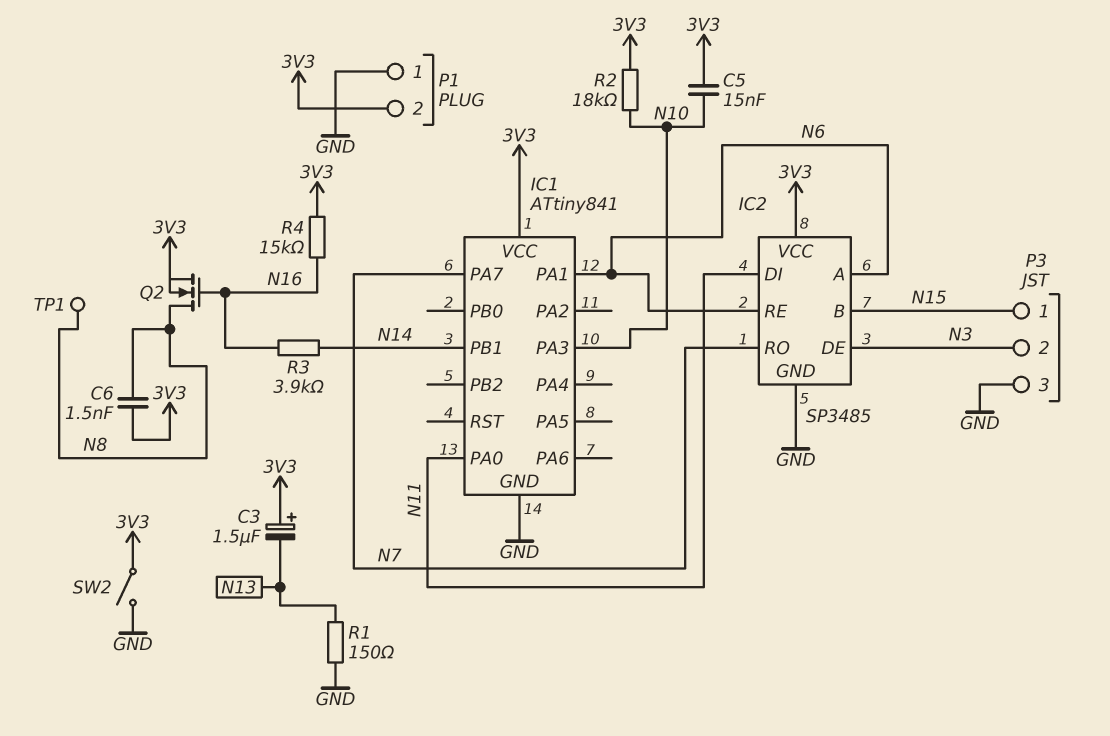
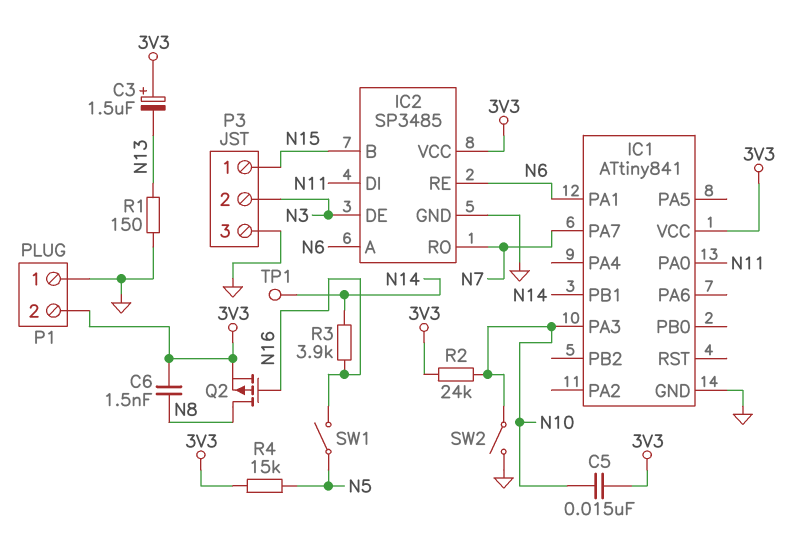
Q2: NMOS (G N16, D N8, S 3V3) -> PMOS (G N16, D N8, S 3V3)
R2: 18k (3V3, N10) -> 24k (3V3, N10)
R4: 15k (3V3, N16) -> 15k (3V3, N5)
SW1: none -> switch (N5, N16)
SW2: switch (3V3, GND) -> switch (GND, N10)
TP1: test point (N8) -> test point (N14)

